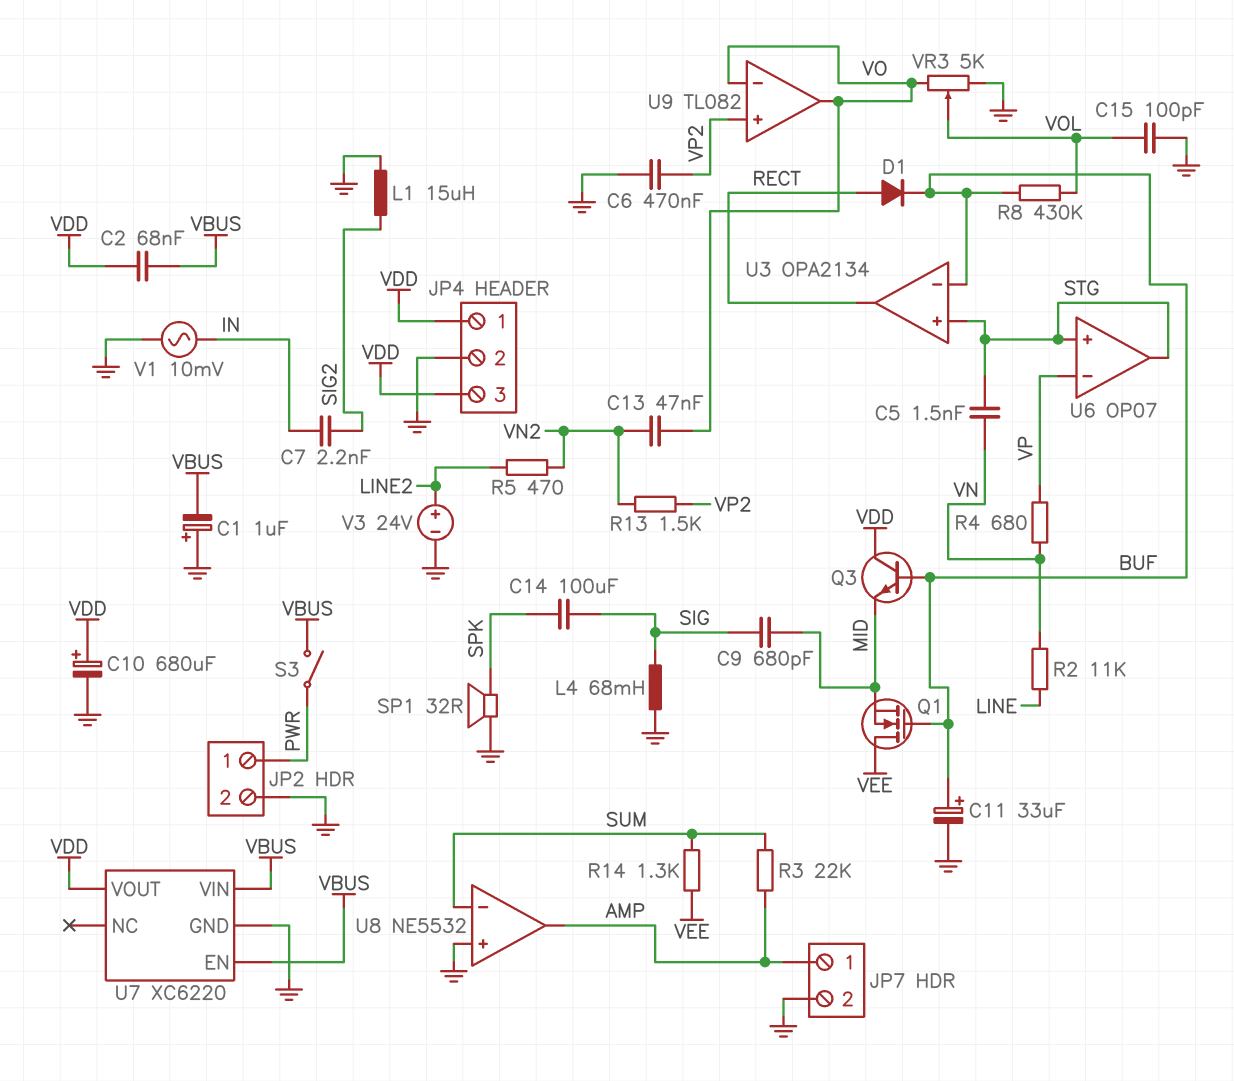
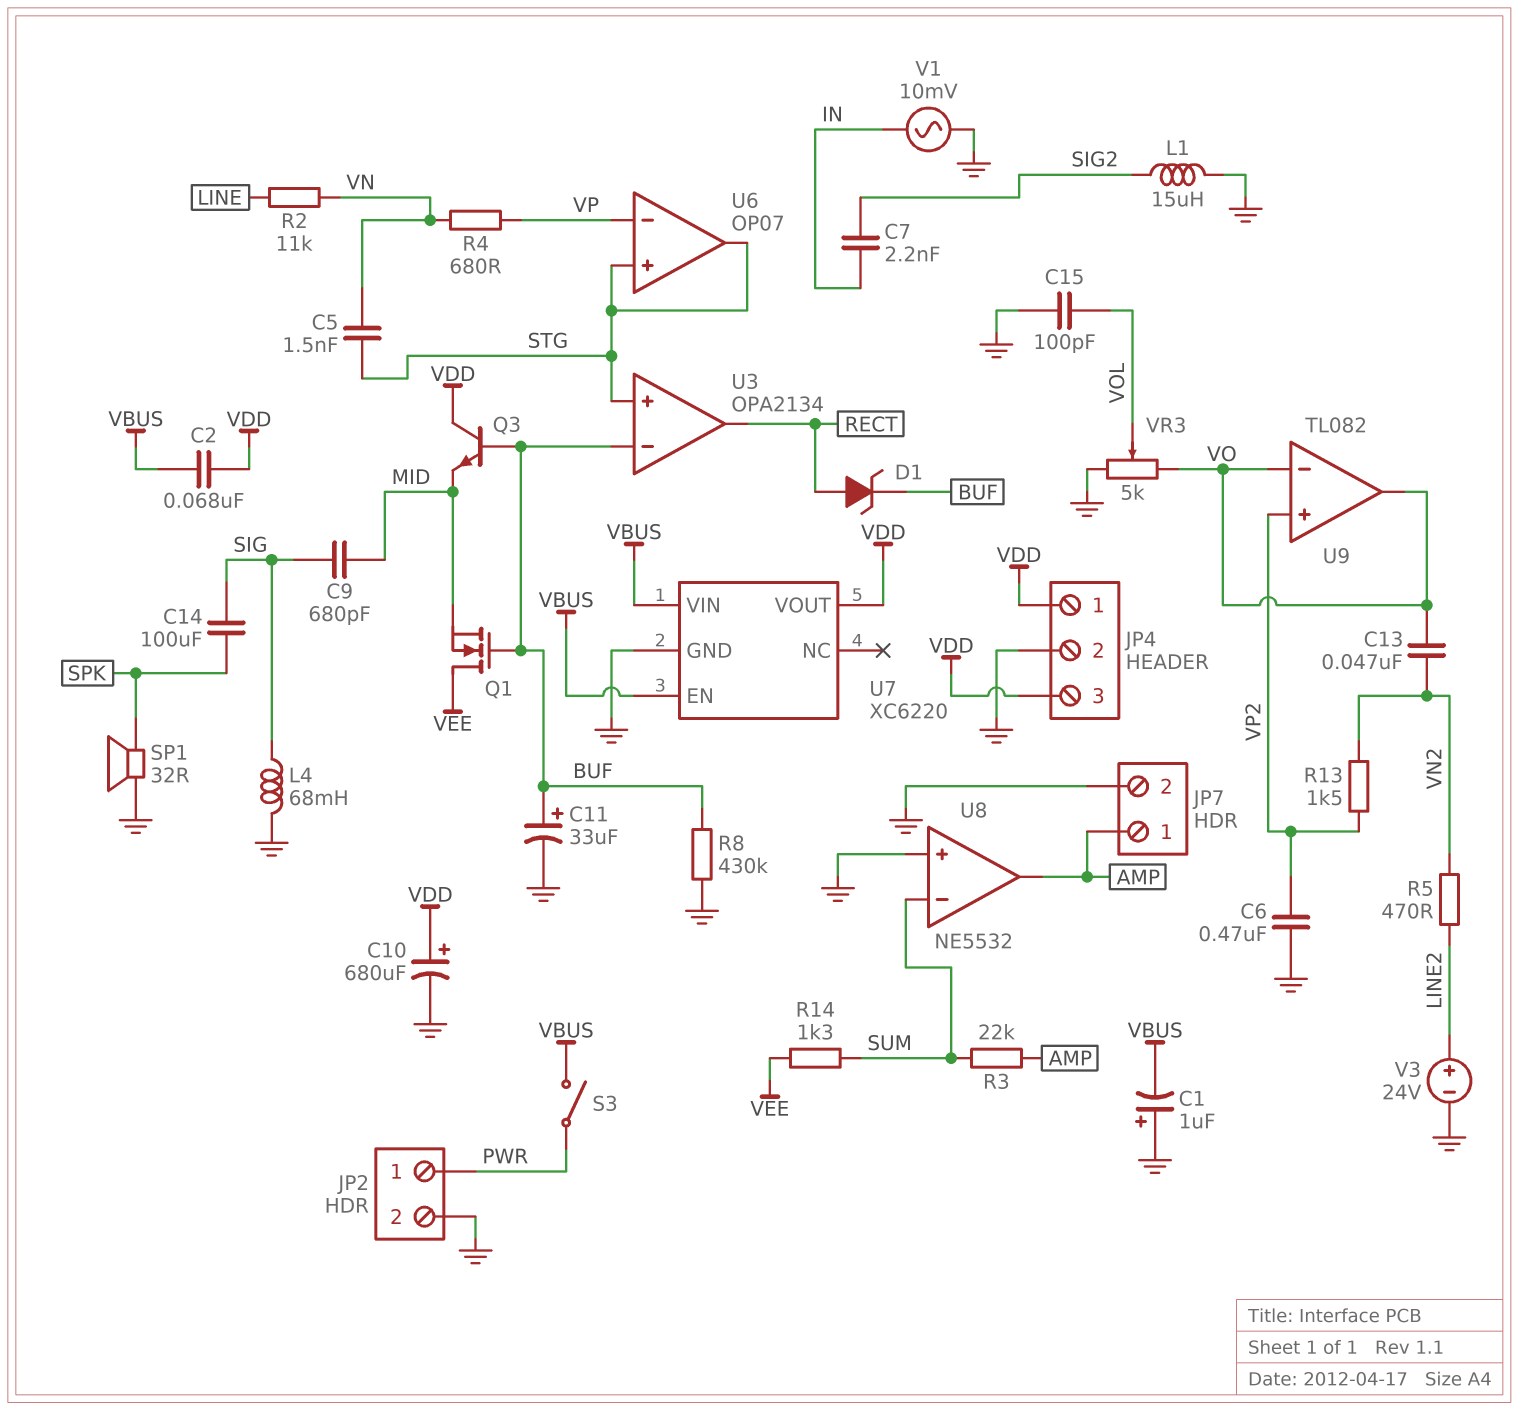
D1: diode (A RECT, K BUF) -> zener (A RECT, K BUF)
R8: 430k (BUF, VOL) -> 430k (BUF, GND)

